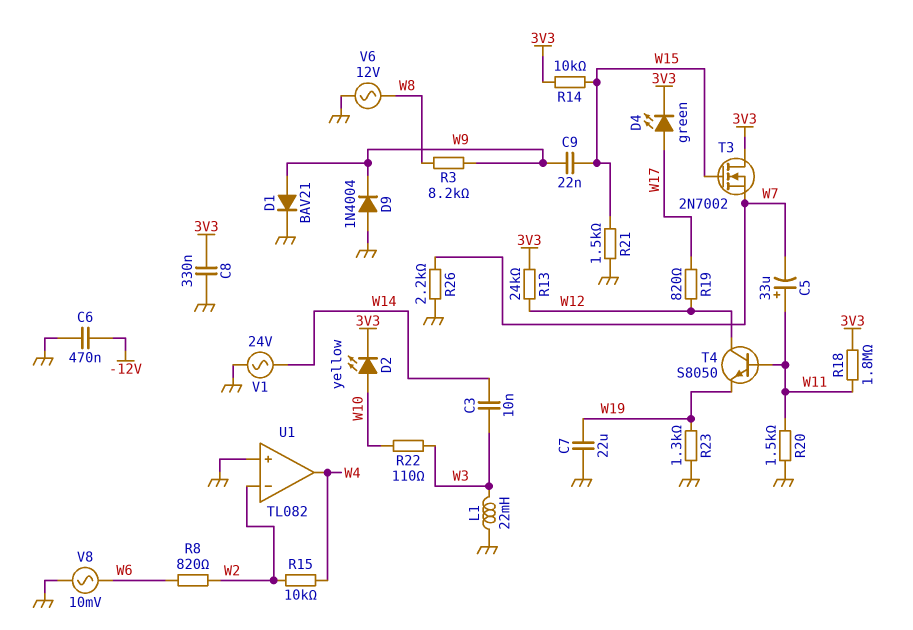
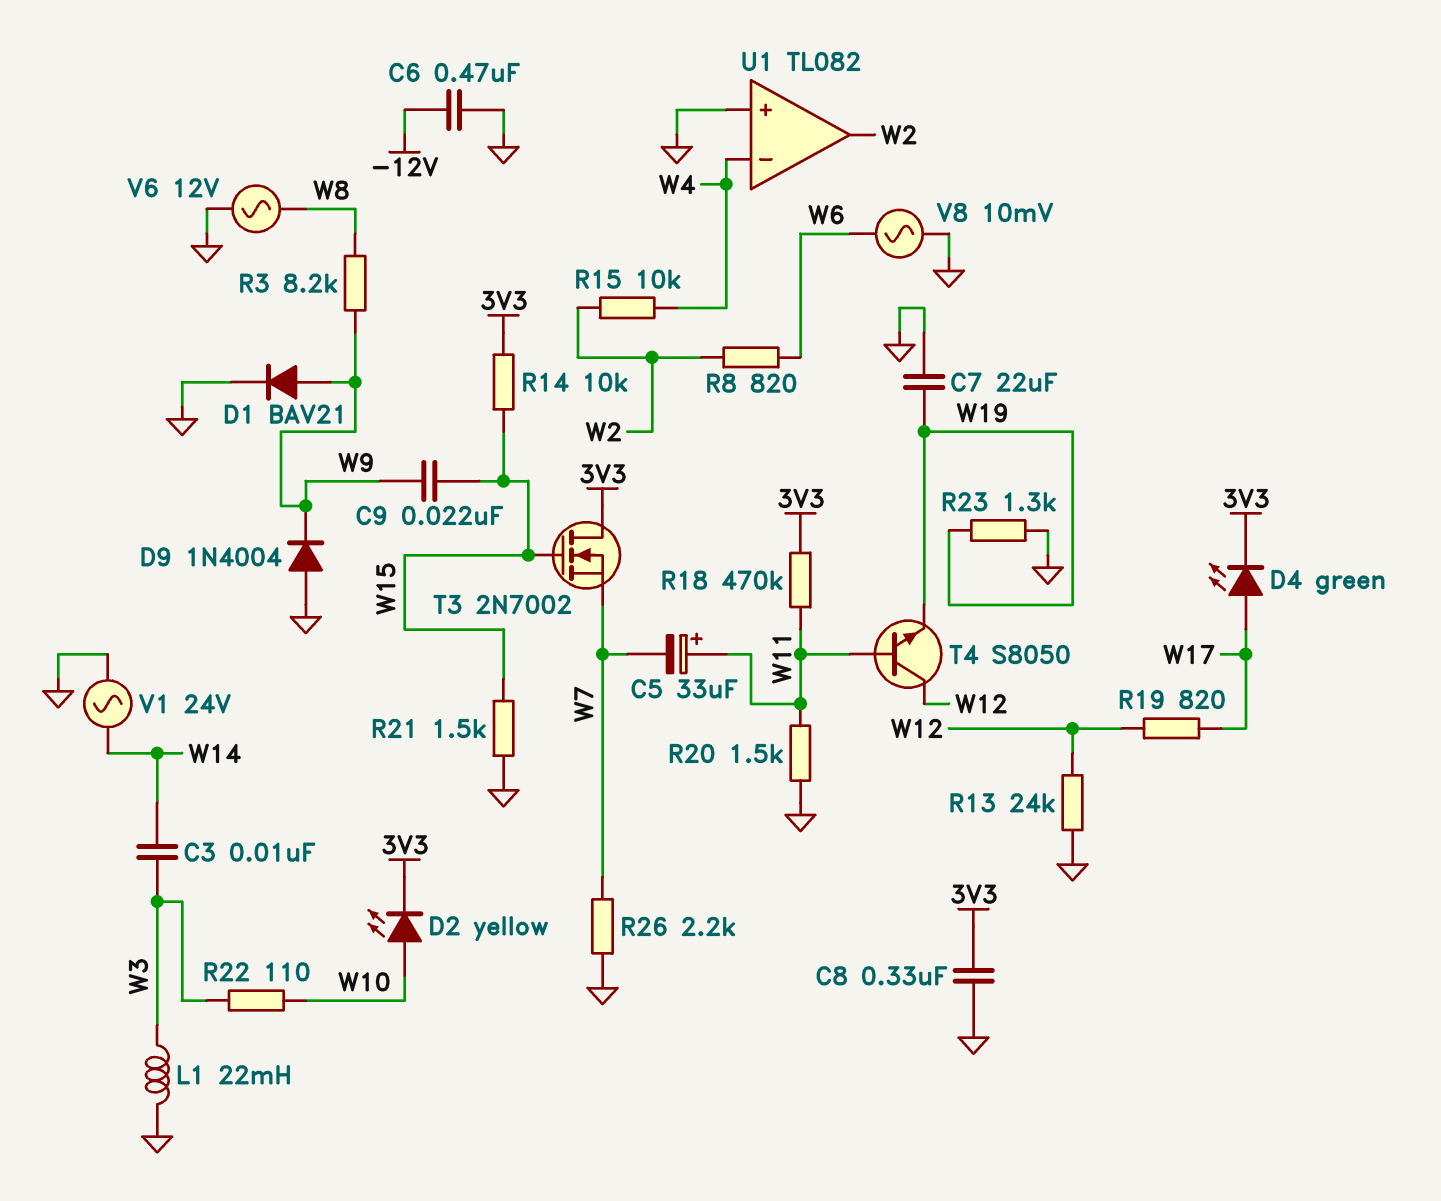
R13: 24k (3V3, W12) -> 24k (GND, W12)
R18: 1.8M (3V3, W11) -> 470k (3V3, W11)
U1 pin in-: W2 -> W4
U1 pin out: W4 -> W2

